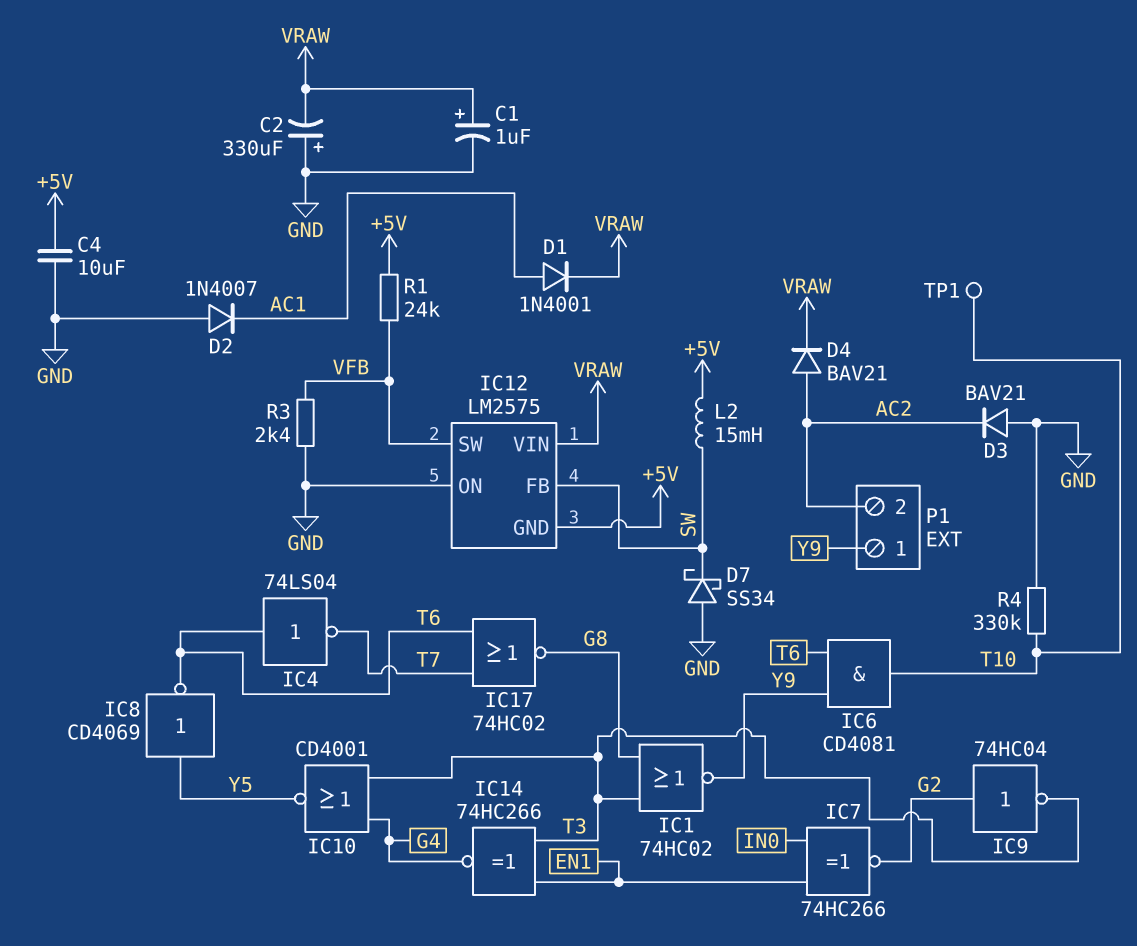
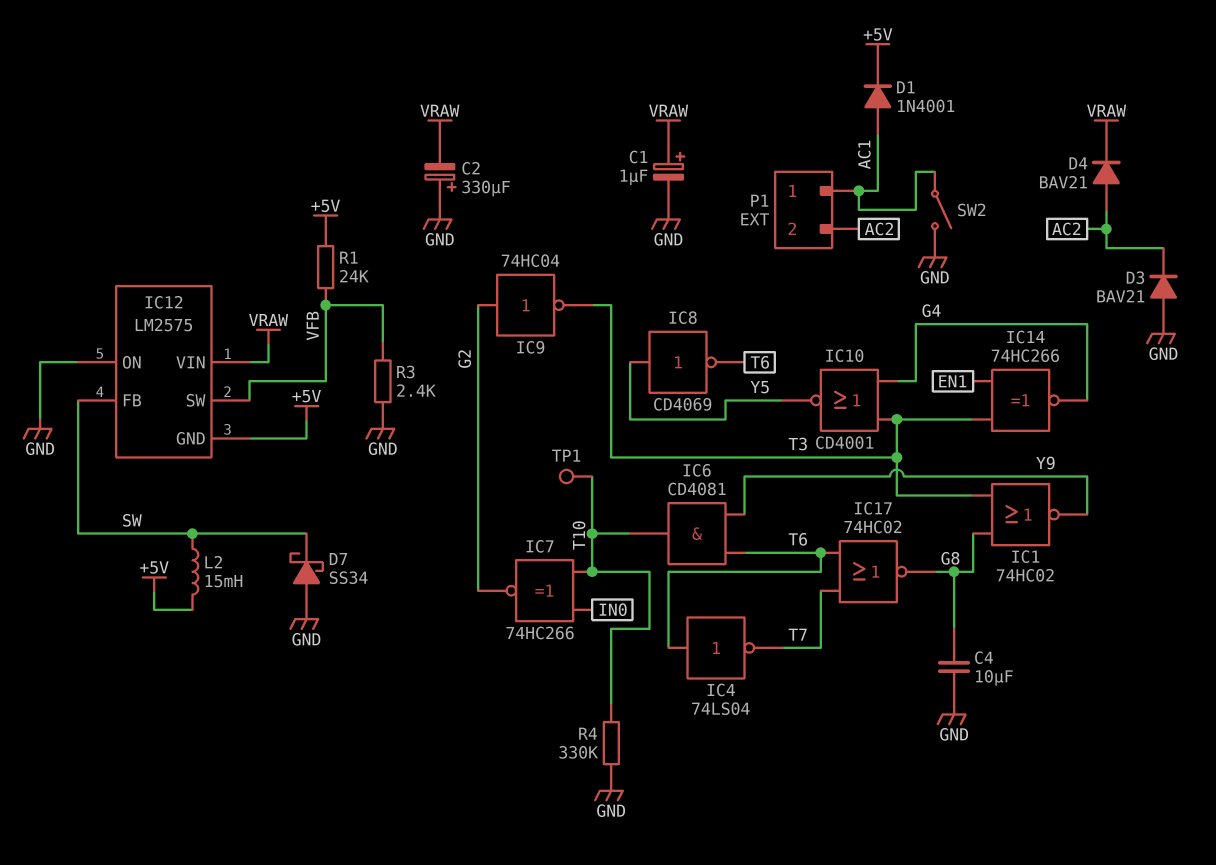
C4: 10uF (+5V, GND) -> 10uF (G8, GND)
D1: diode 1N4001 (A AC1, K VRAW) -> diode 1N4001 (A AC1, K +5V)
D2: diode 1N4007 (A GND, K AC1) -> none
IC7: XNOR 74HC266 (in EN1, in IN0, out G2) -> XNOR 74HC266 (in IN0, in T10, out G2)
P1 pin 1: Y9 -> AC1
SW2: none -> switch (AC1, GND)

